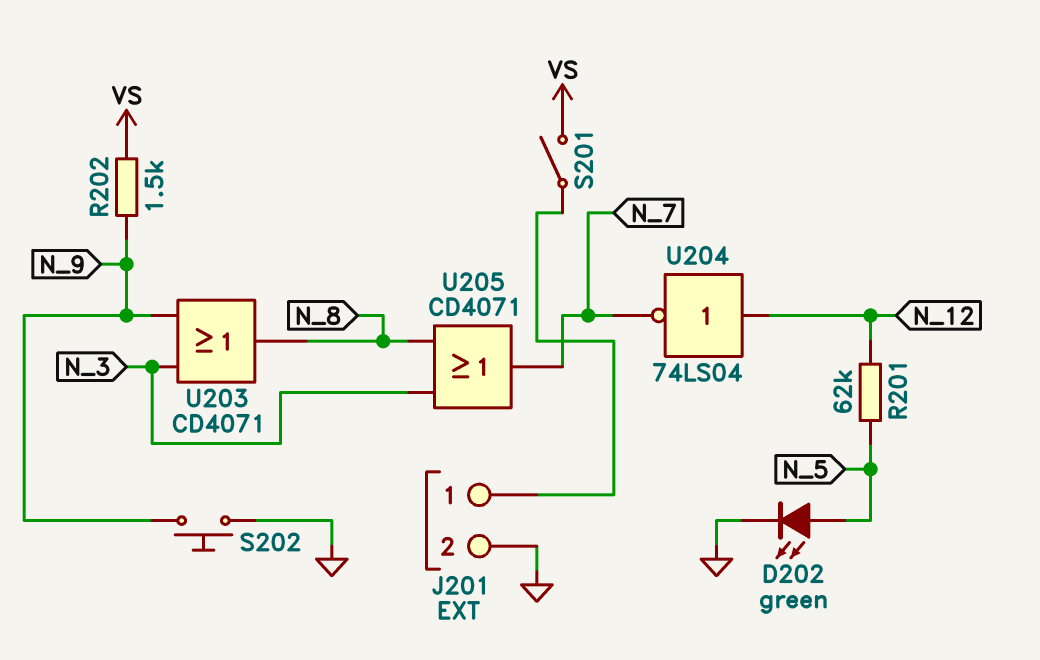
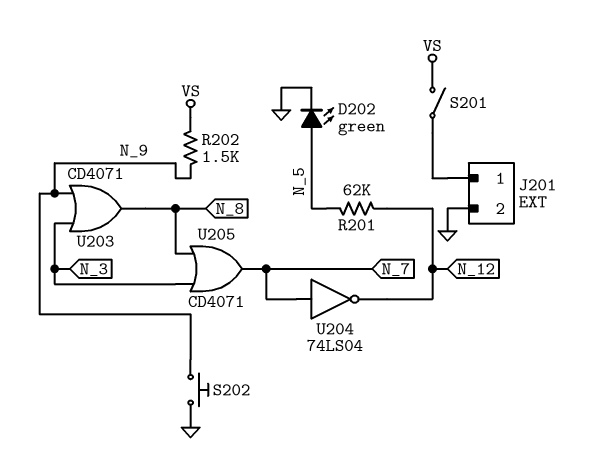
U204: NOT 74LS04 (in N_12, out N_7) -> NOT 74LS04 (in N_7, out N_12)

